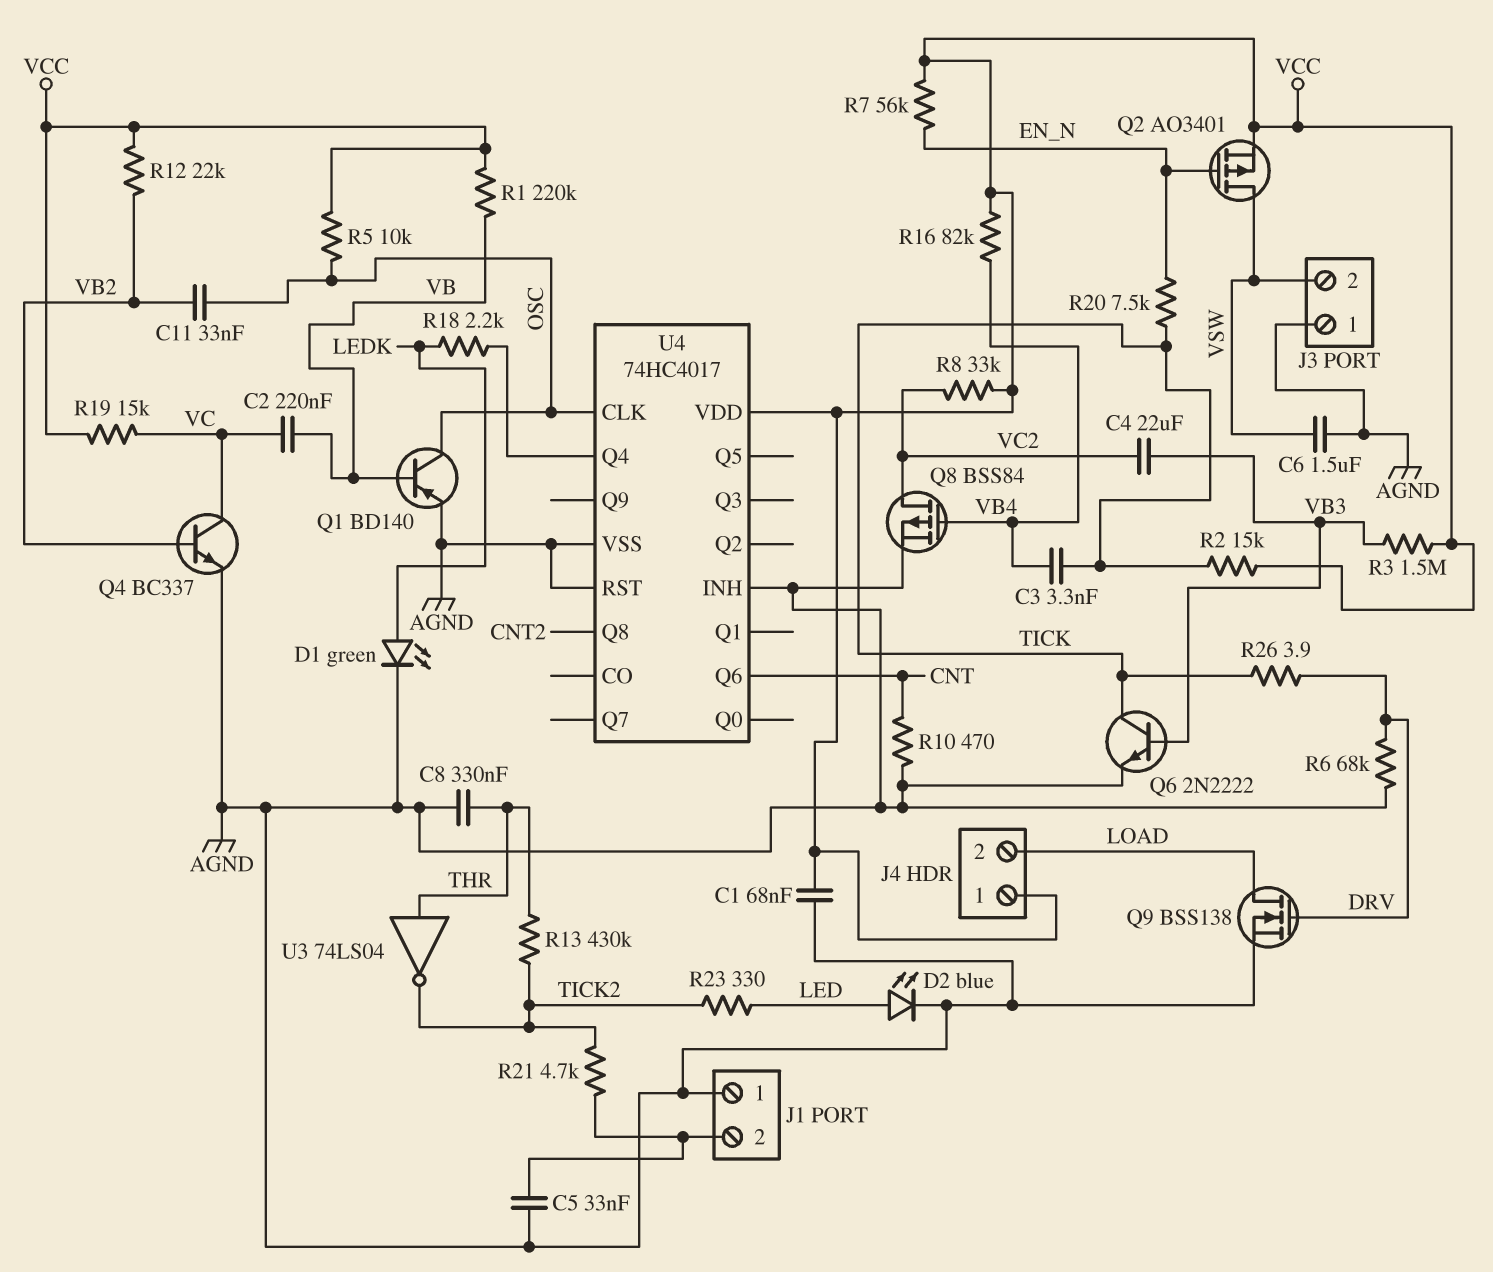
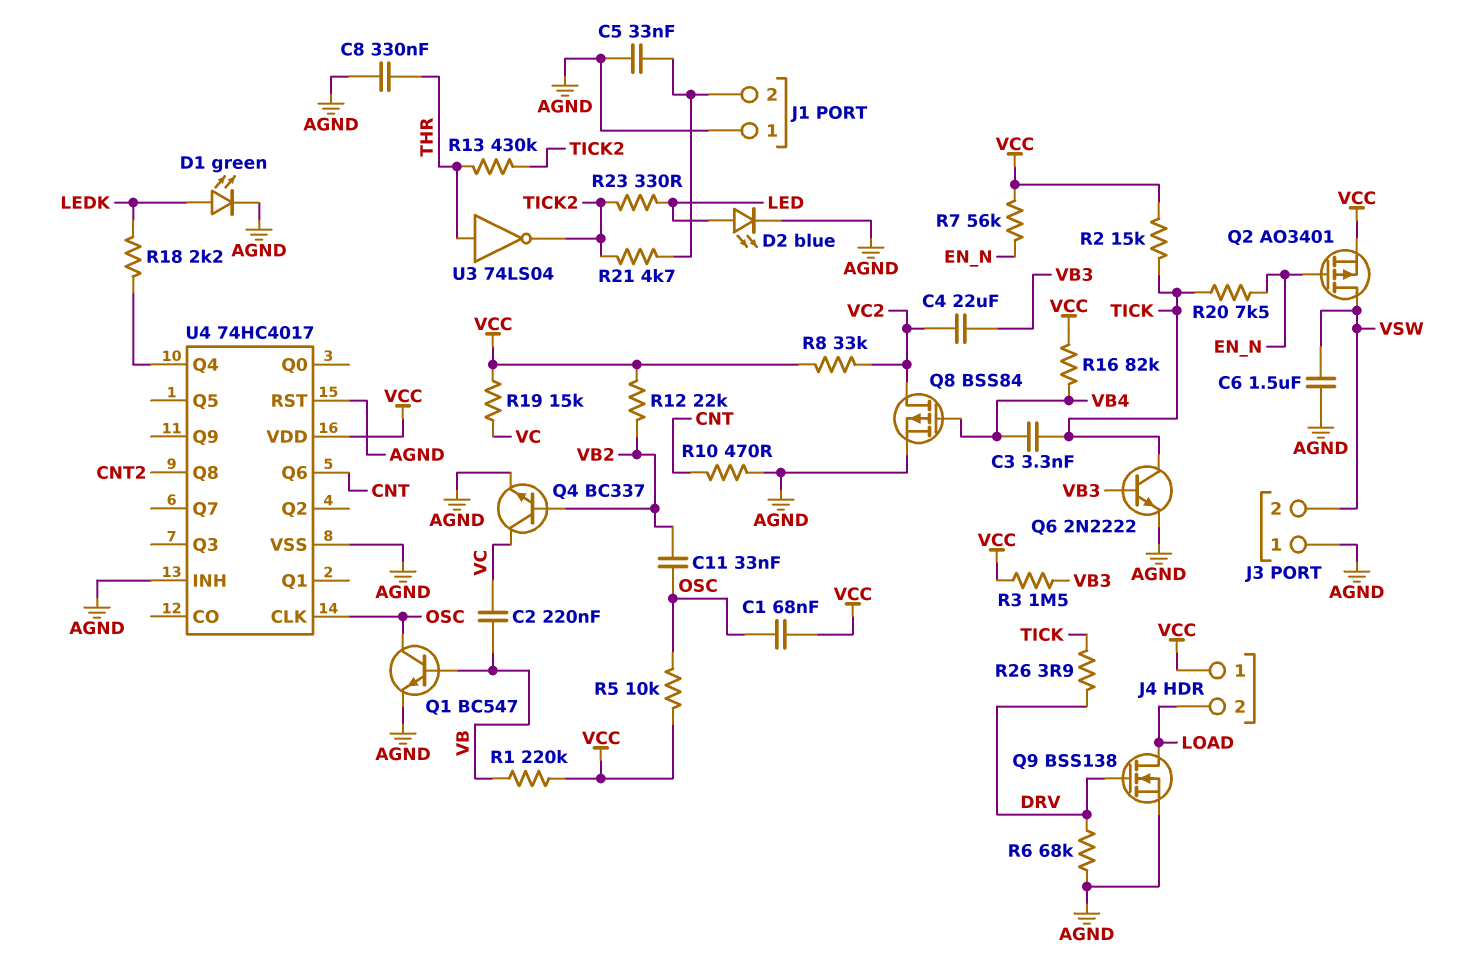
C1: 68nF (AGND, VCC) -> 68nF (OSC, VCC)
Q1: PNP BD140 (B VB, C OSC, E AGND) -> NPN BC547 (B VB, C OSC, E AGND)

